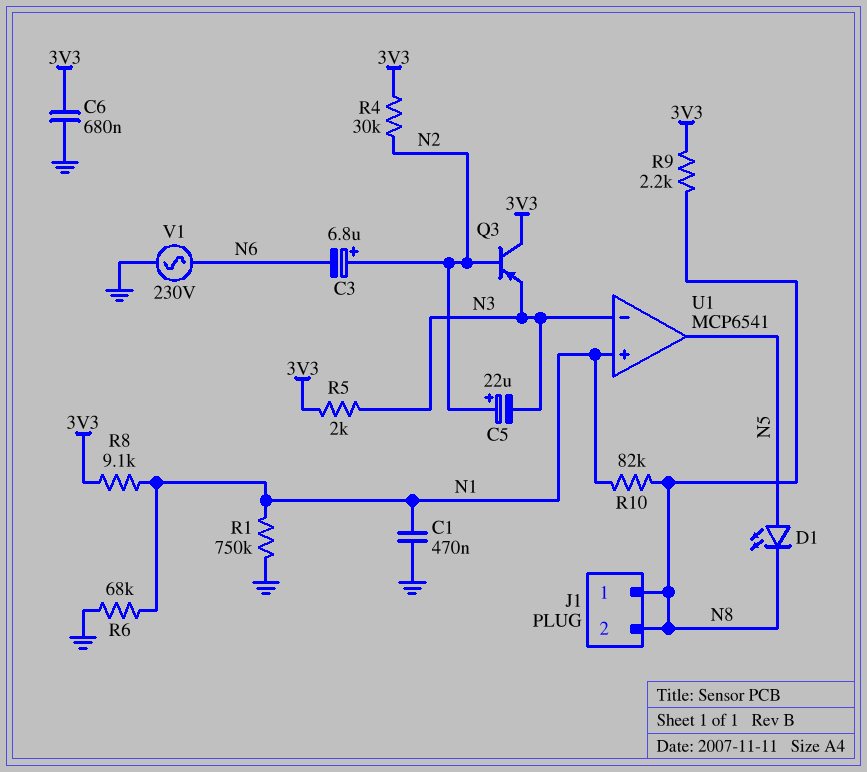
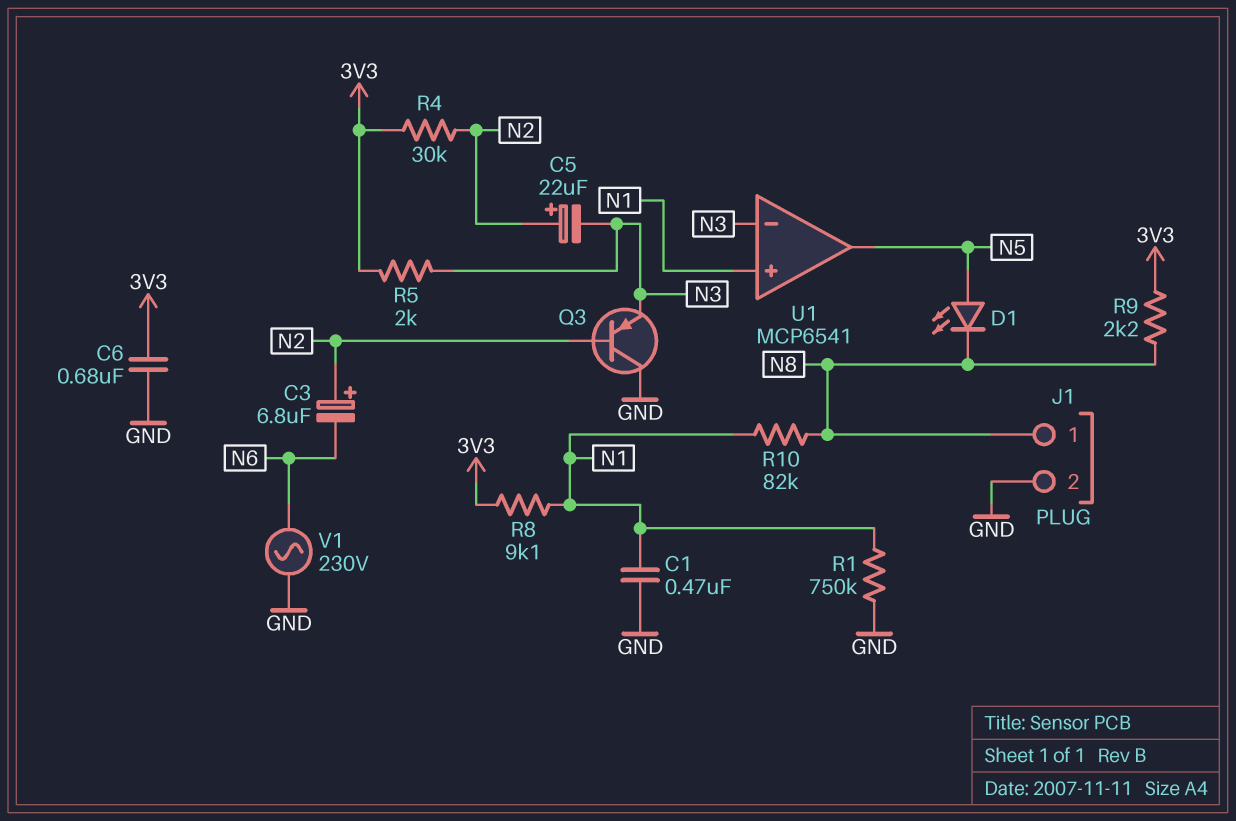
J1 pin 2: N8 -> GND
Q3: PNP (B N2, C 3V3, E N3) -> PNP (B N2, C GND, E N3)
R6: 68k (GND, N1) -> none

